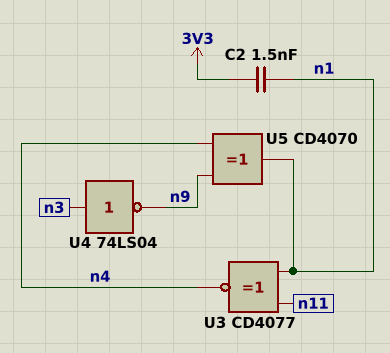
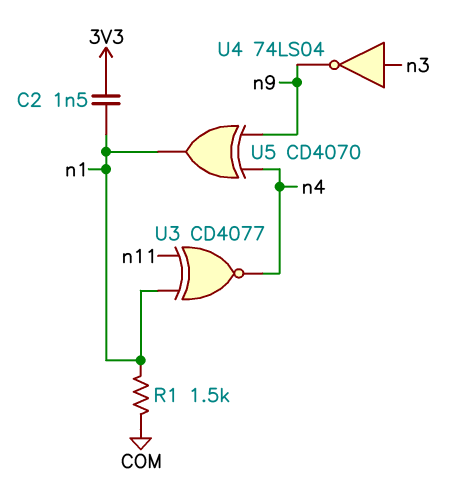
R1: none -> 1.5k (COM, n1)

